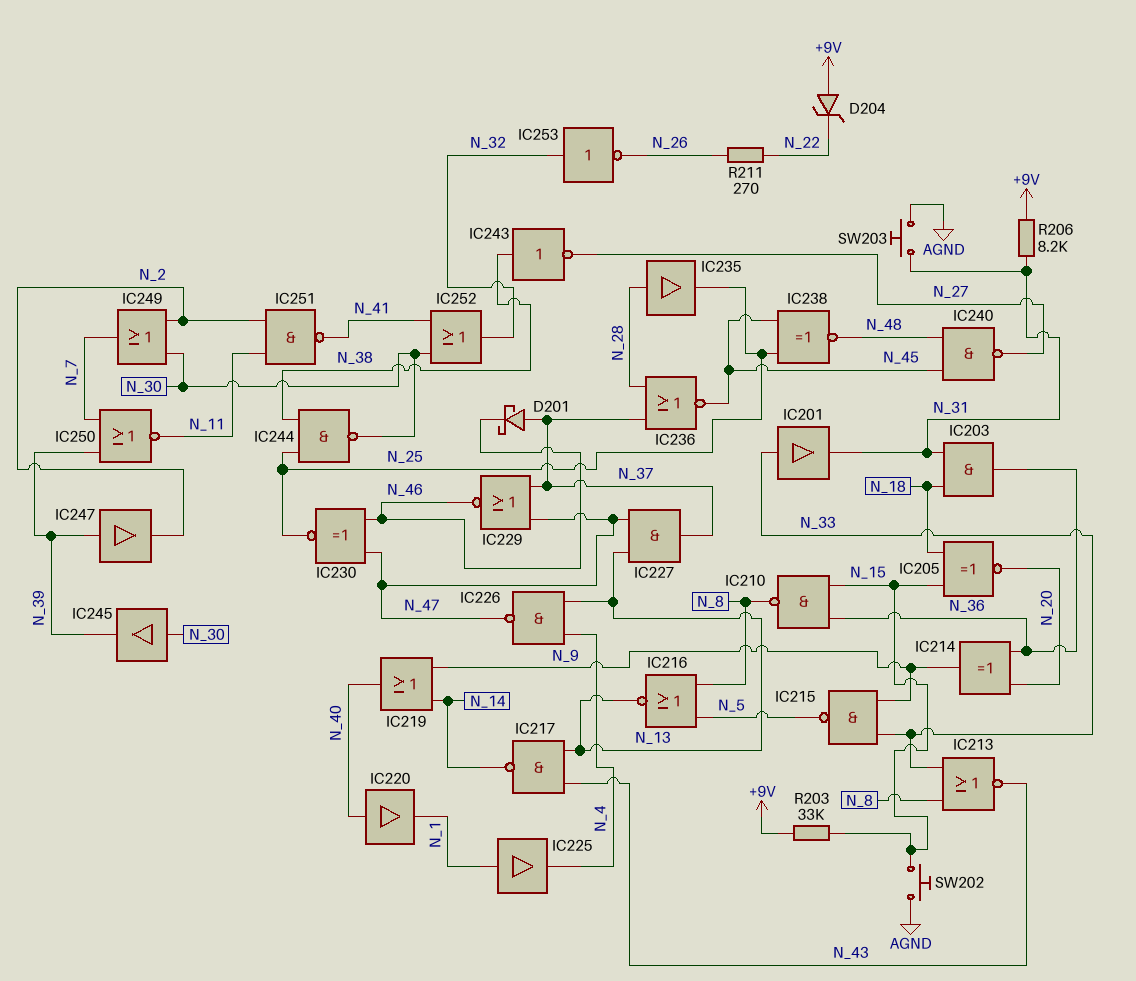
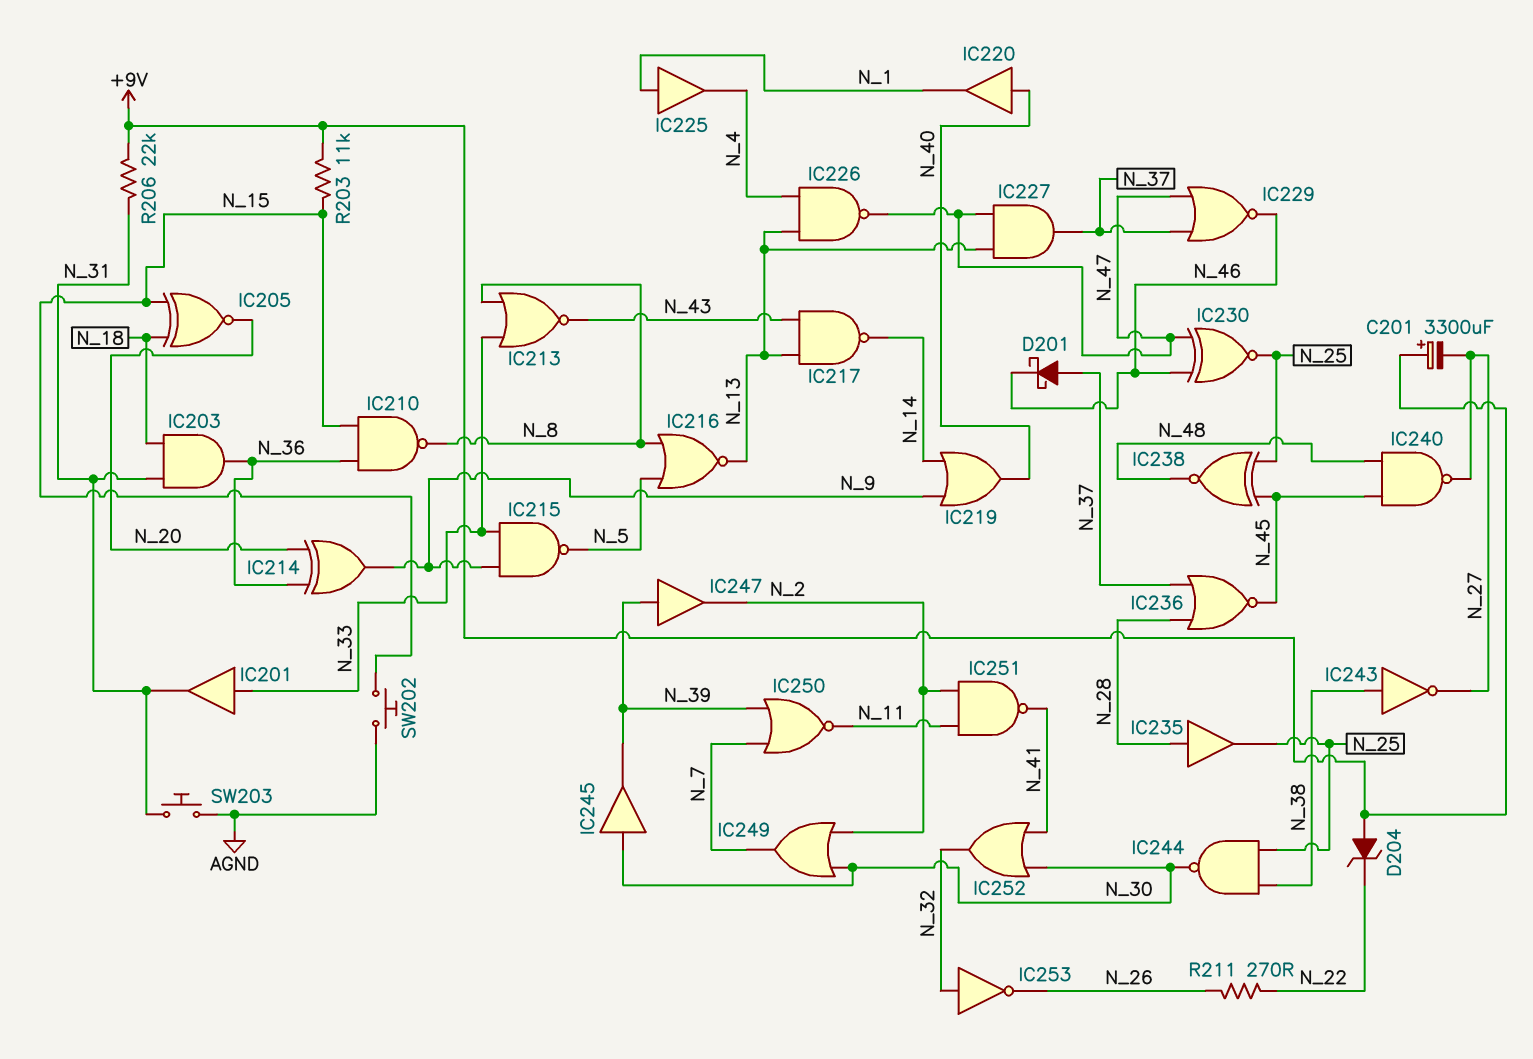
C201: none -> 3300uF (plus +9V, minus N_27)
R203: 33k (+9V, N_15) -> 11k (+9V, N_15)
R206: 8.2k (+9V, N_31) -> 22k (+9V, N_31)

